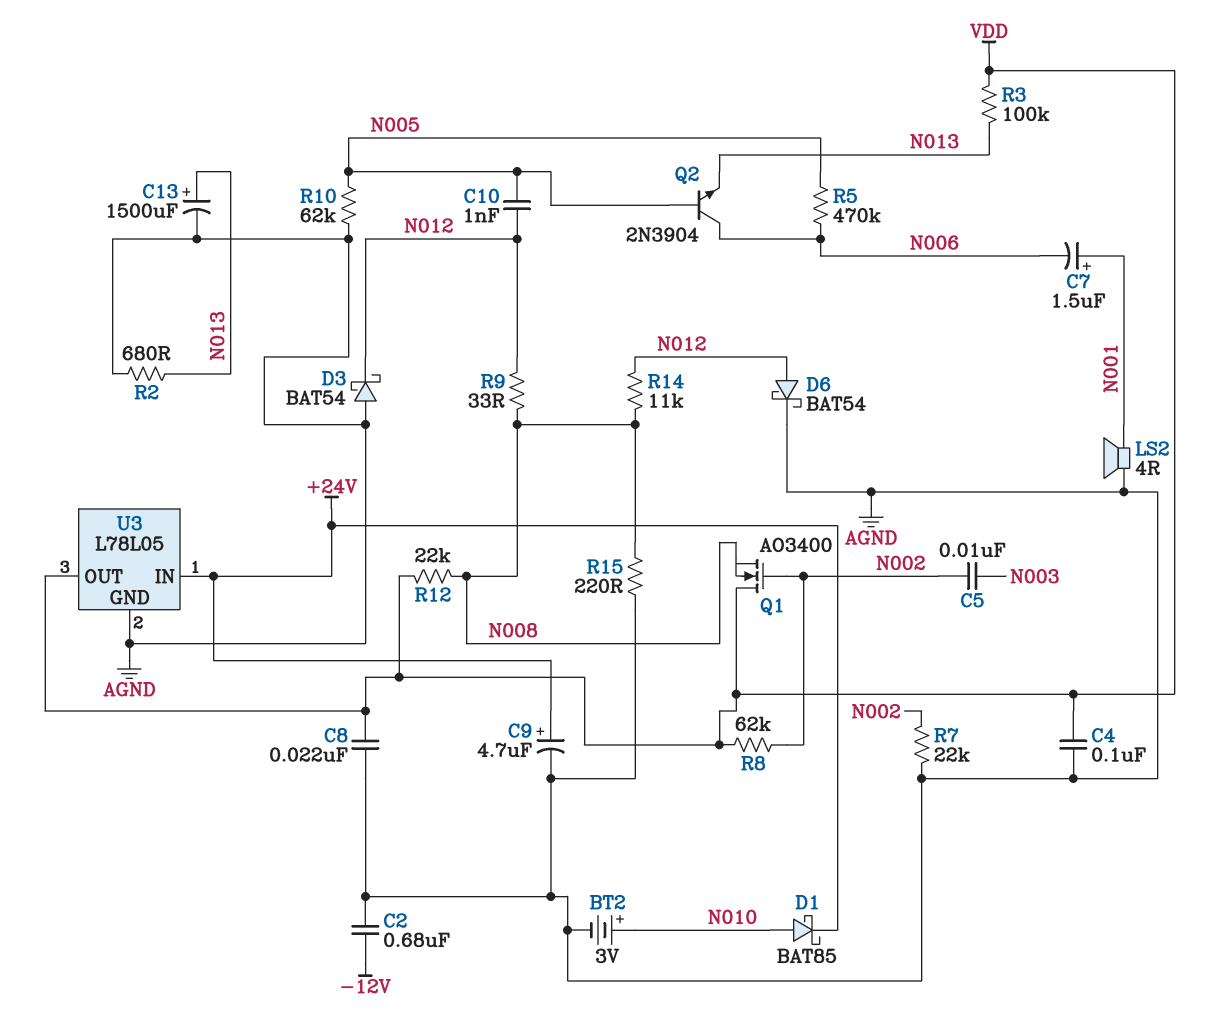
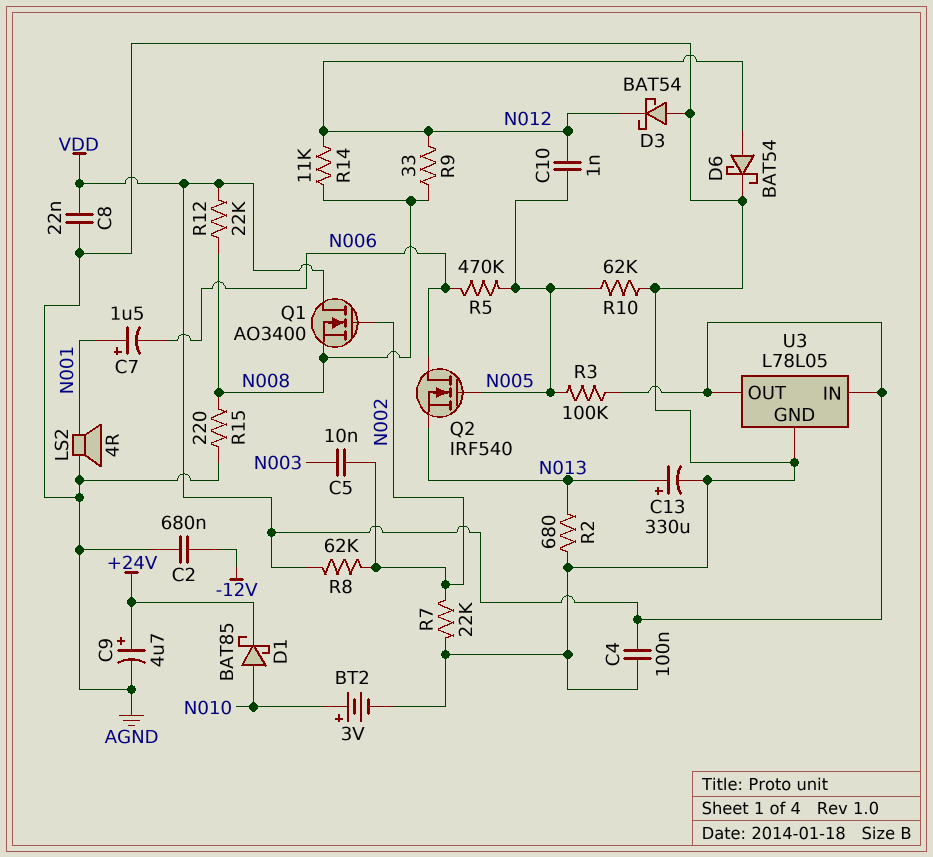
C13: 1500uF (plus N013, minus AGND) -> 330uF (plus N013, minus AGND)
Q2: NPN 2N3904 (B N005, C N006, E N013) -> NMOS IRF540 (G N005, D N006, S N013)
R3: 100k (N013, VDD) -> 100k (N005, VDD)
U3 pin IN: +24V -> VDD

